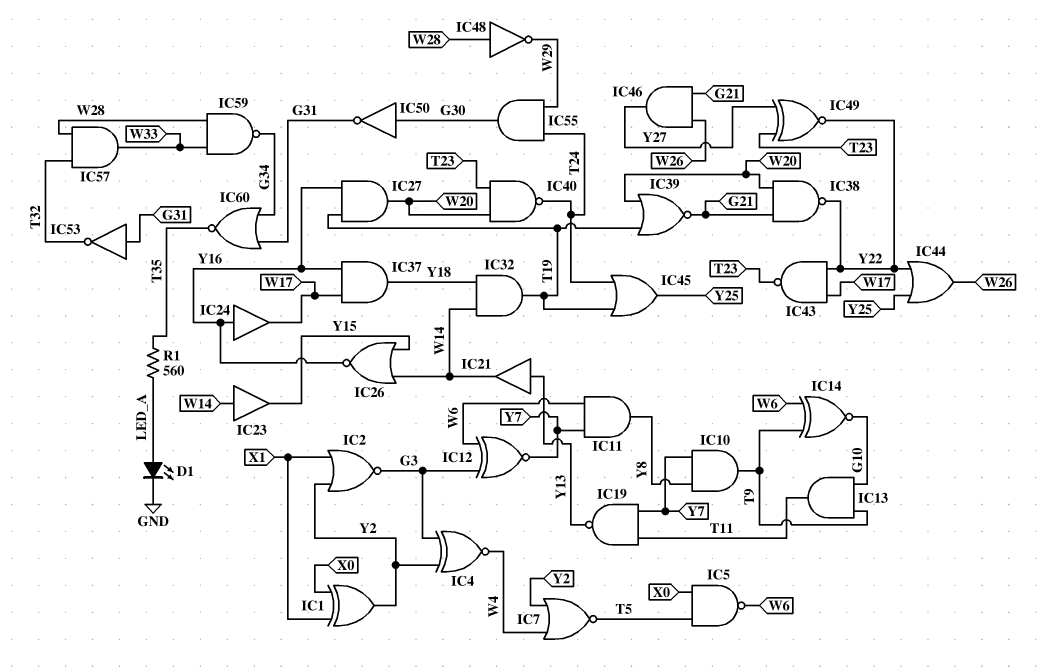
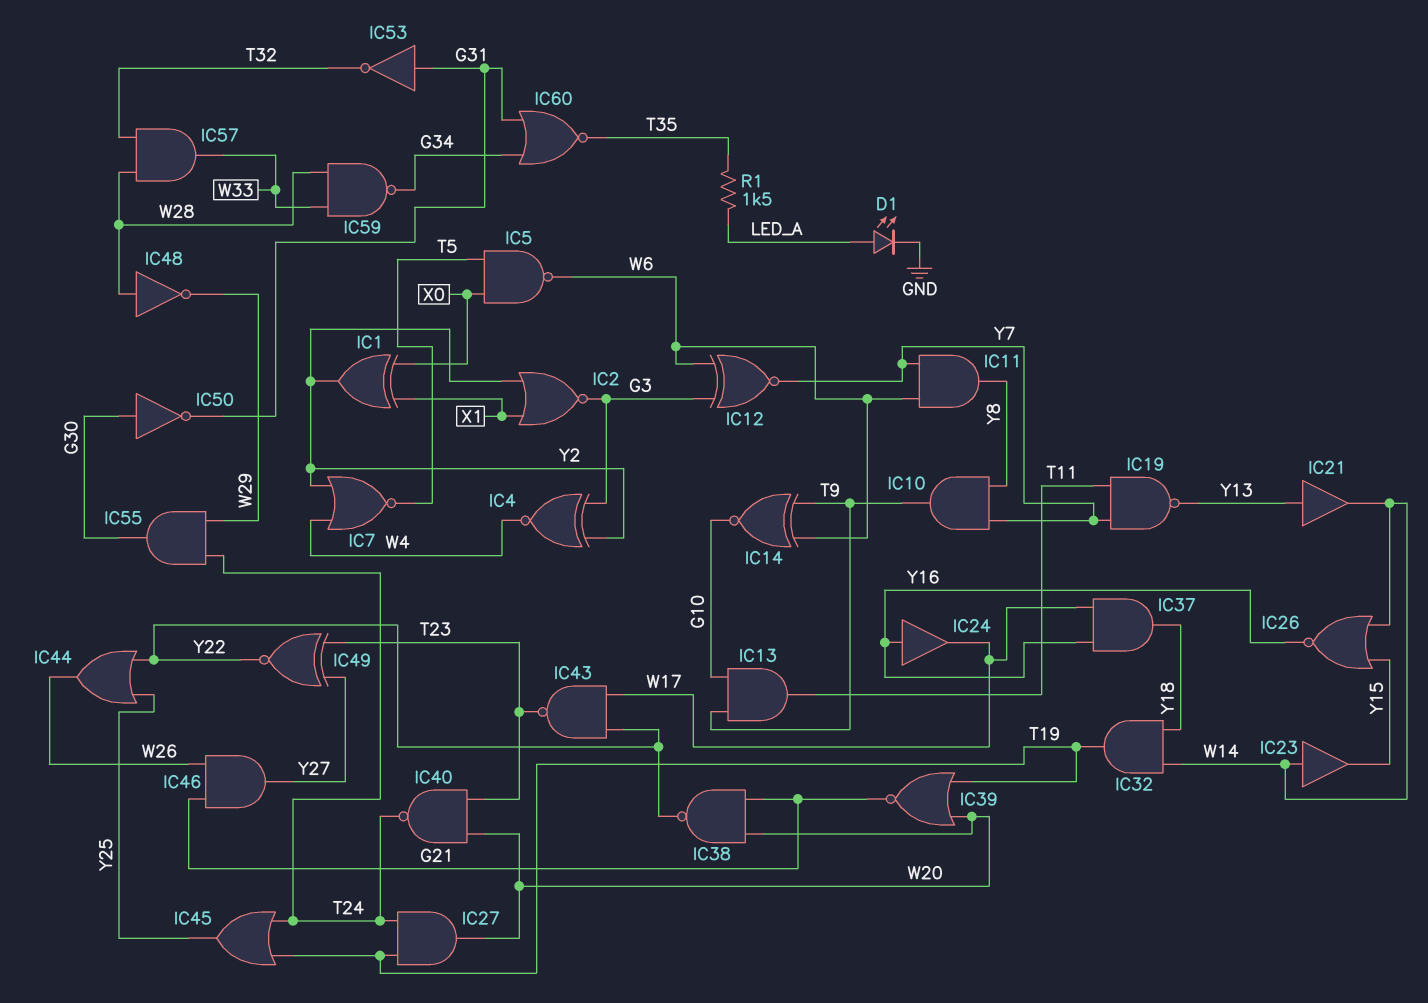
IC27: AND (in T19, in Y16, out W20) -> AND (in T19, in T24, out W20)
R1: 560 (LED_A, T35) -> 1.5k (LED_A, T35)

